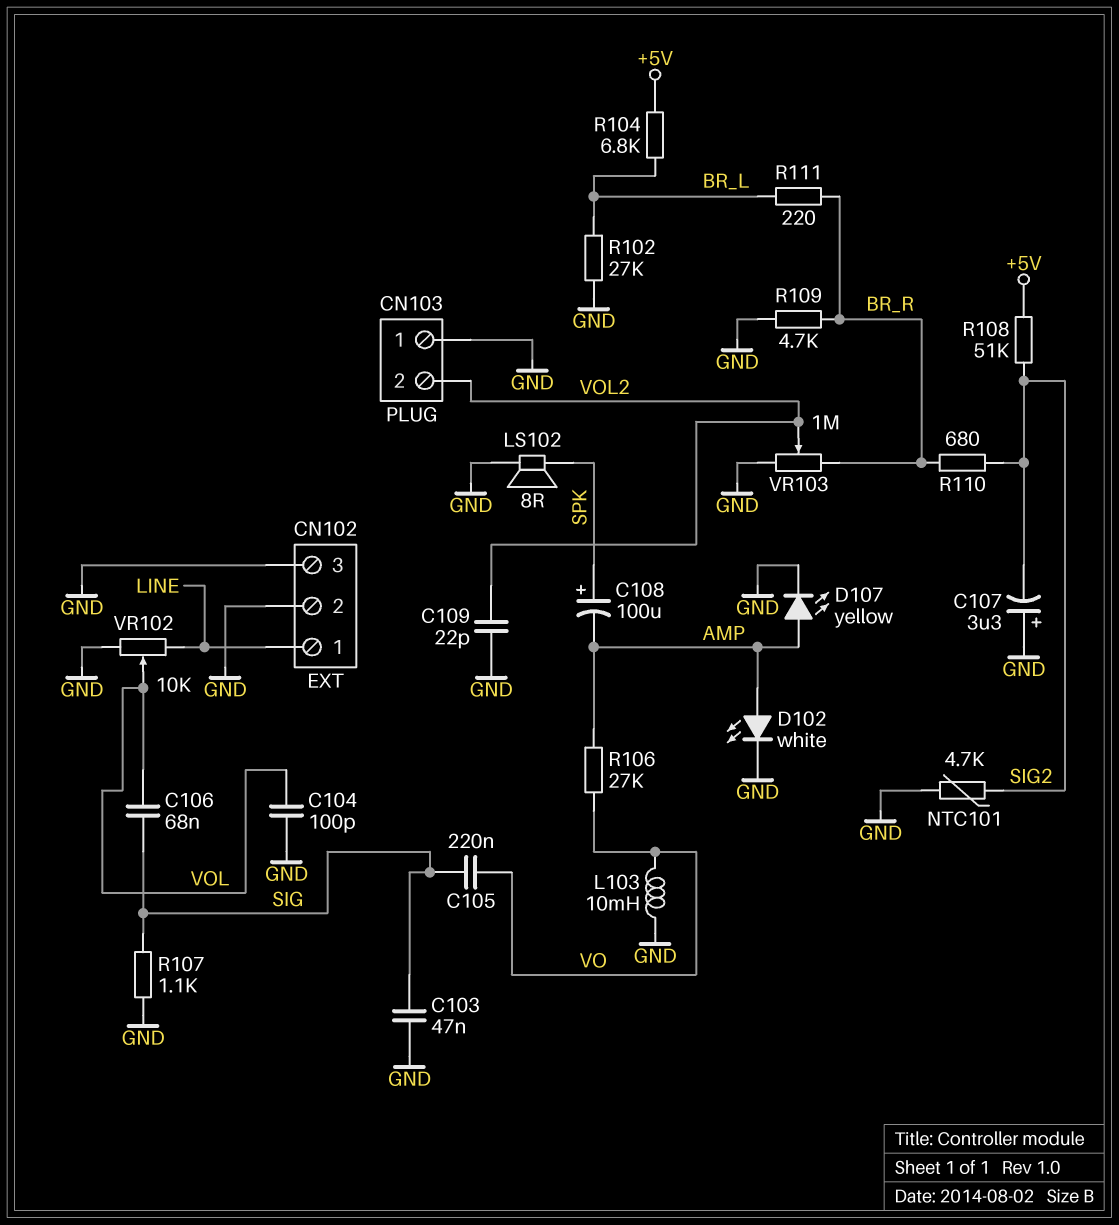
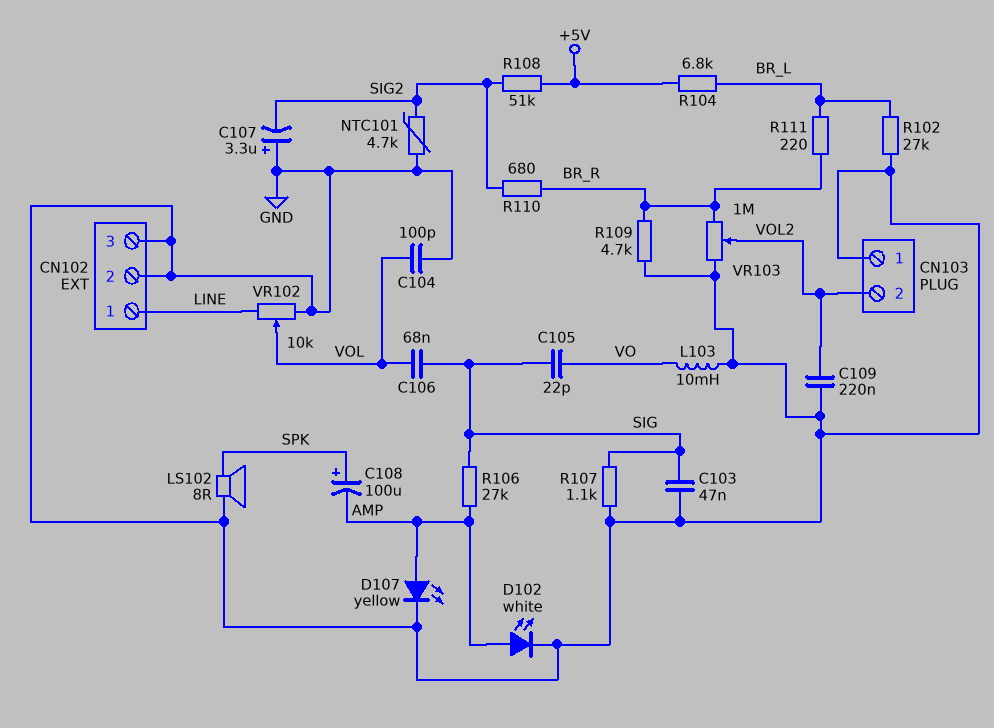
C105: 220nF (SIG, VO) -> 22pF (SIG, VO)
C109: 22pF (GND, VOL2) -> 220nF (GND, VOL2)
R106: 27k (AMP, VO) -> 27k (AMP, SIG)

